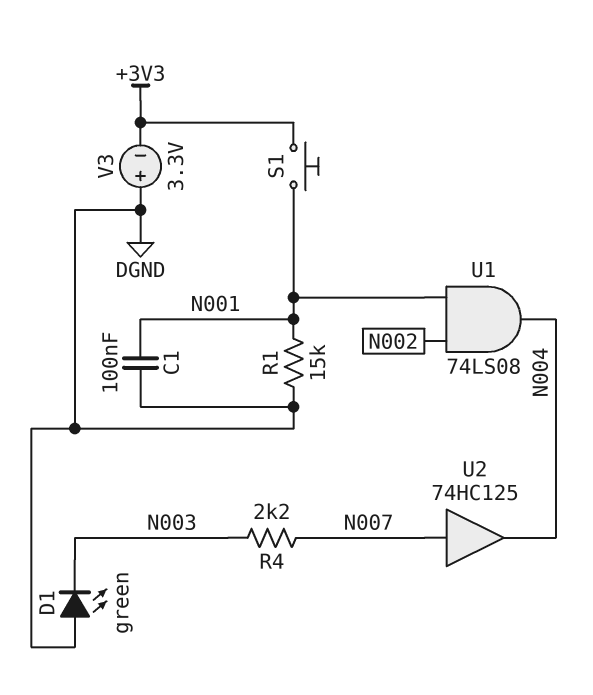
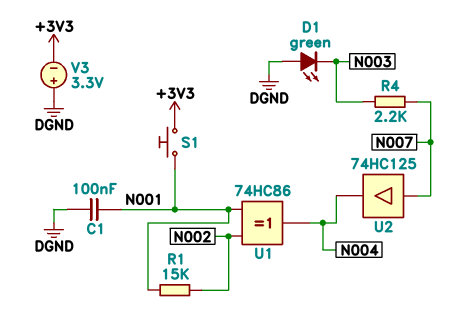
R1: 15k (DGND, N001) -> 15k (N001, N002)
U1: AND 74LS08 (in N001, in N002, out N004) -> XOR 74HC86 (in N001, in N002, out N004)

